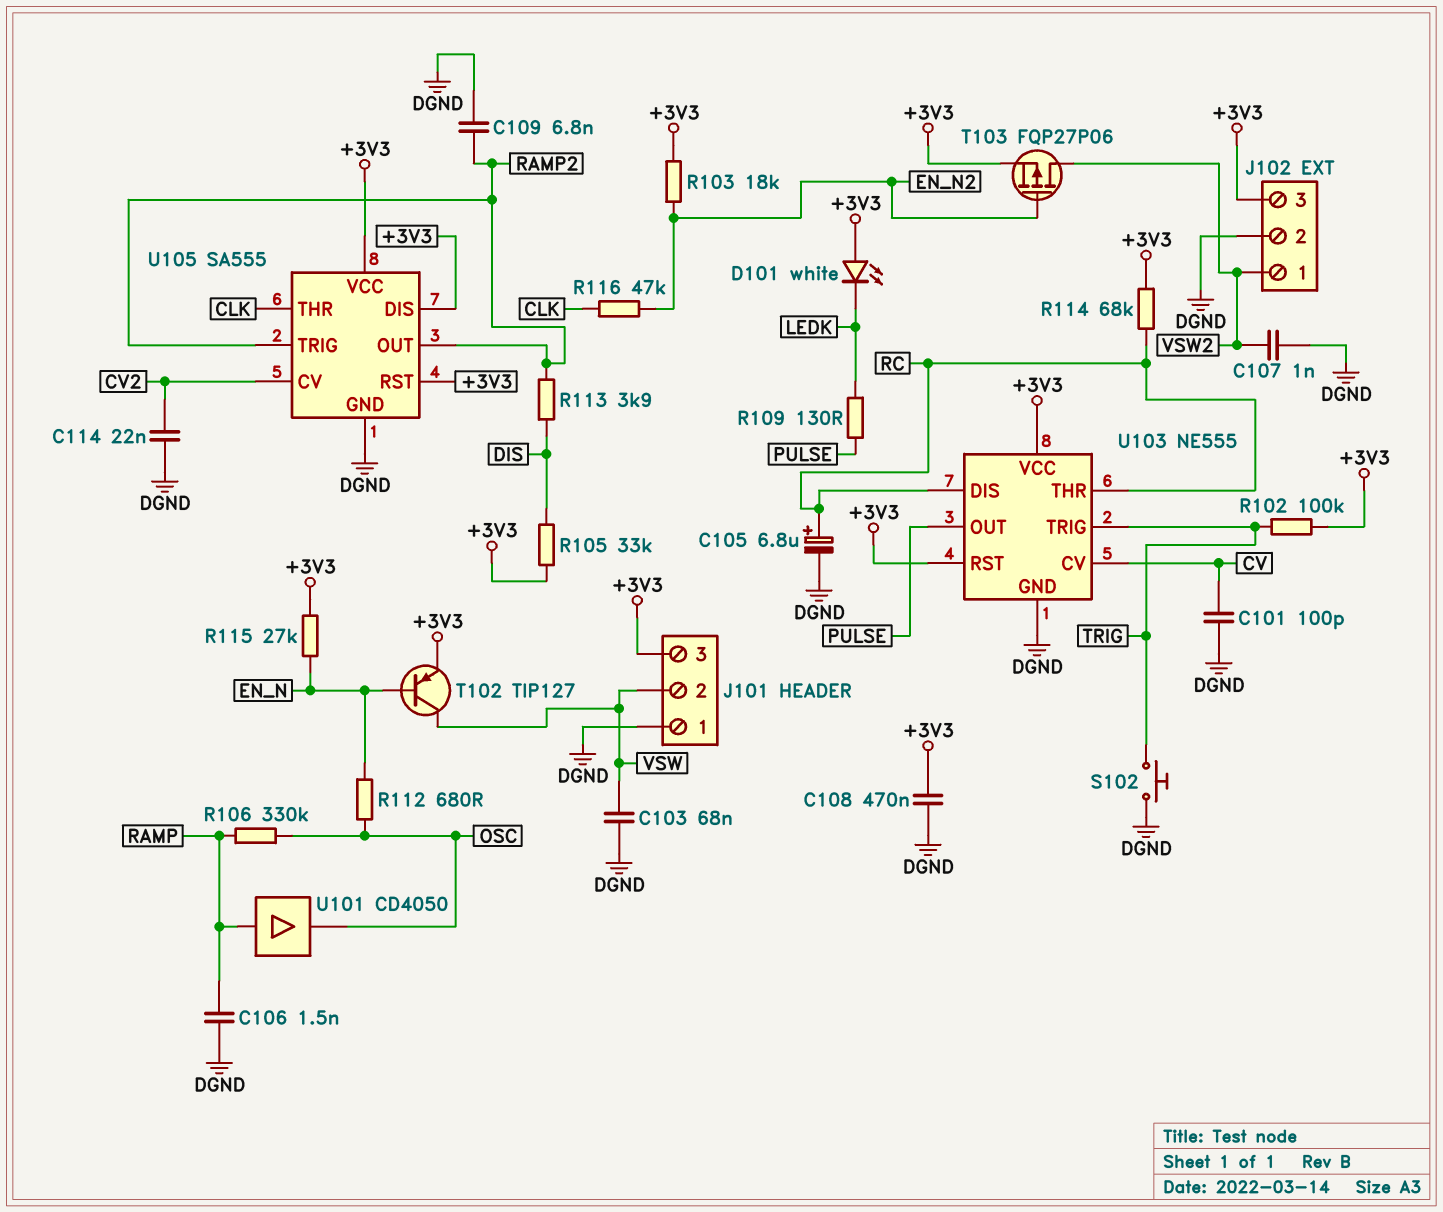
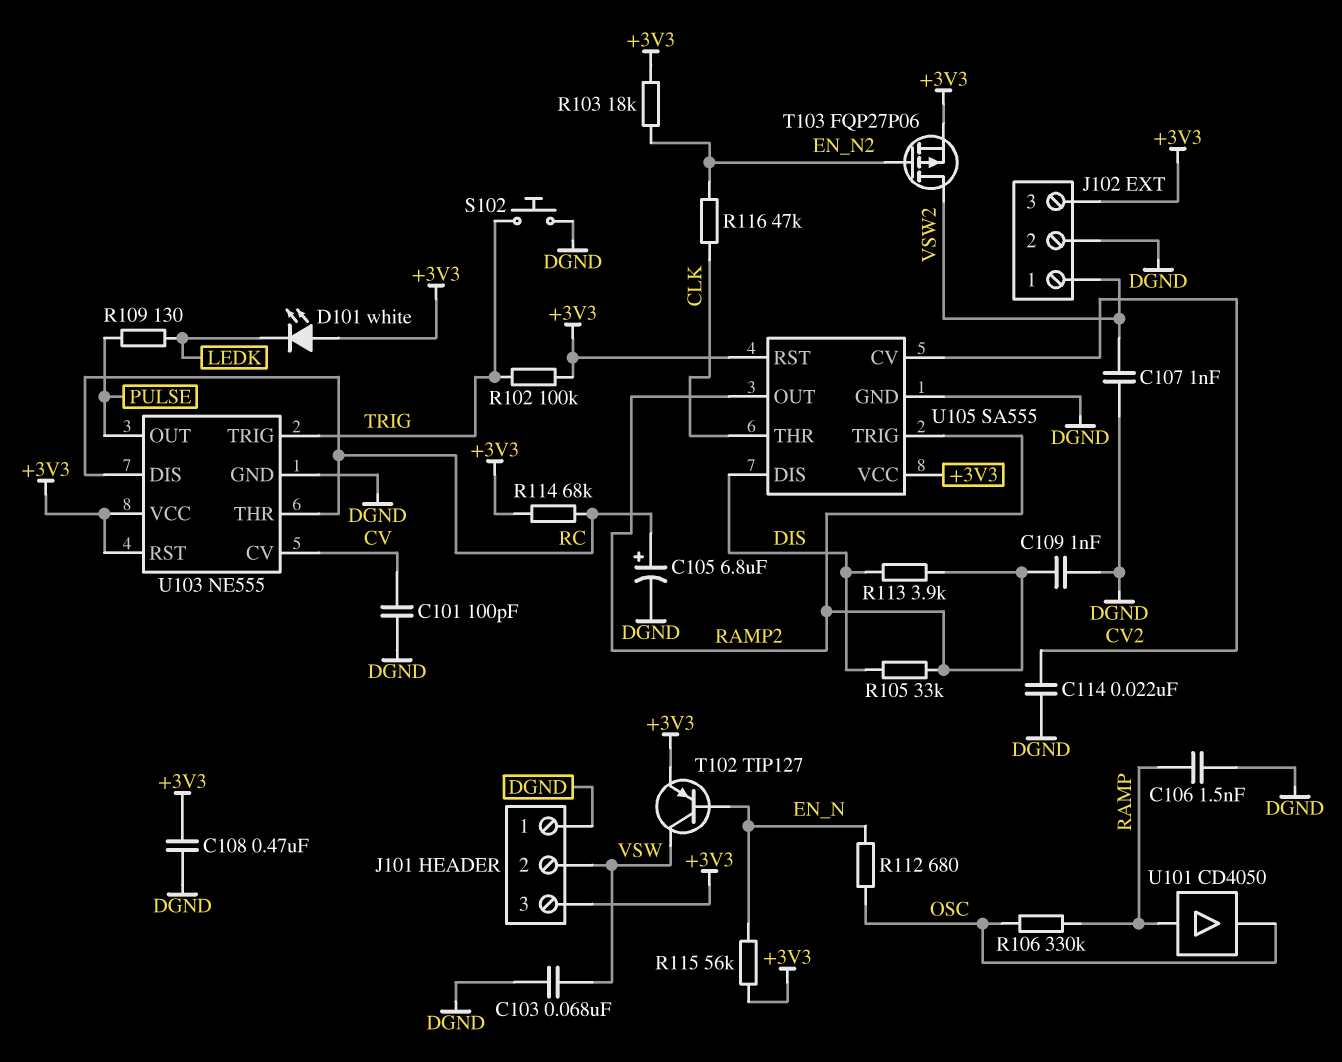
C109: 6.8nF (DGND, RAMP2) -> 1nF (DGND, RAMP2)
R105: 33k (+3V3, DIS) -> 33k (DIS, RAMP2)
R115: 27k (+3V3, EN_N) -> 56k (+3V3, EN_N)
U105 pin DIS: +3V3 -> DIS

